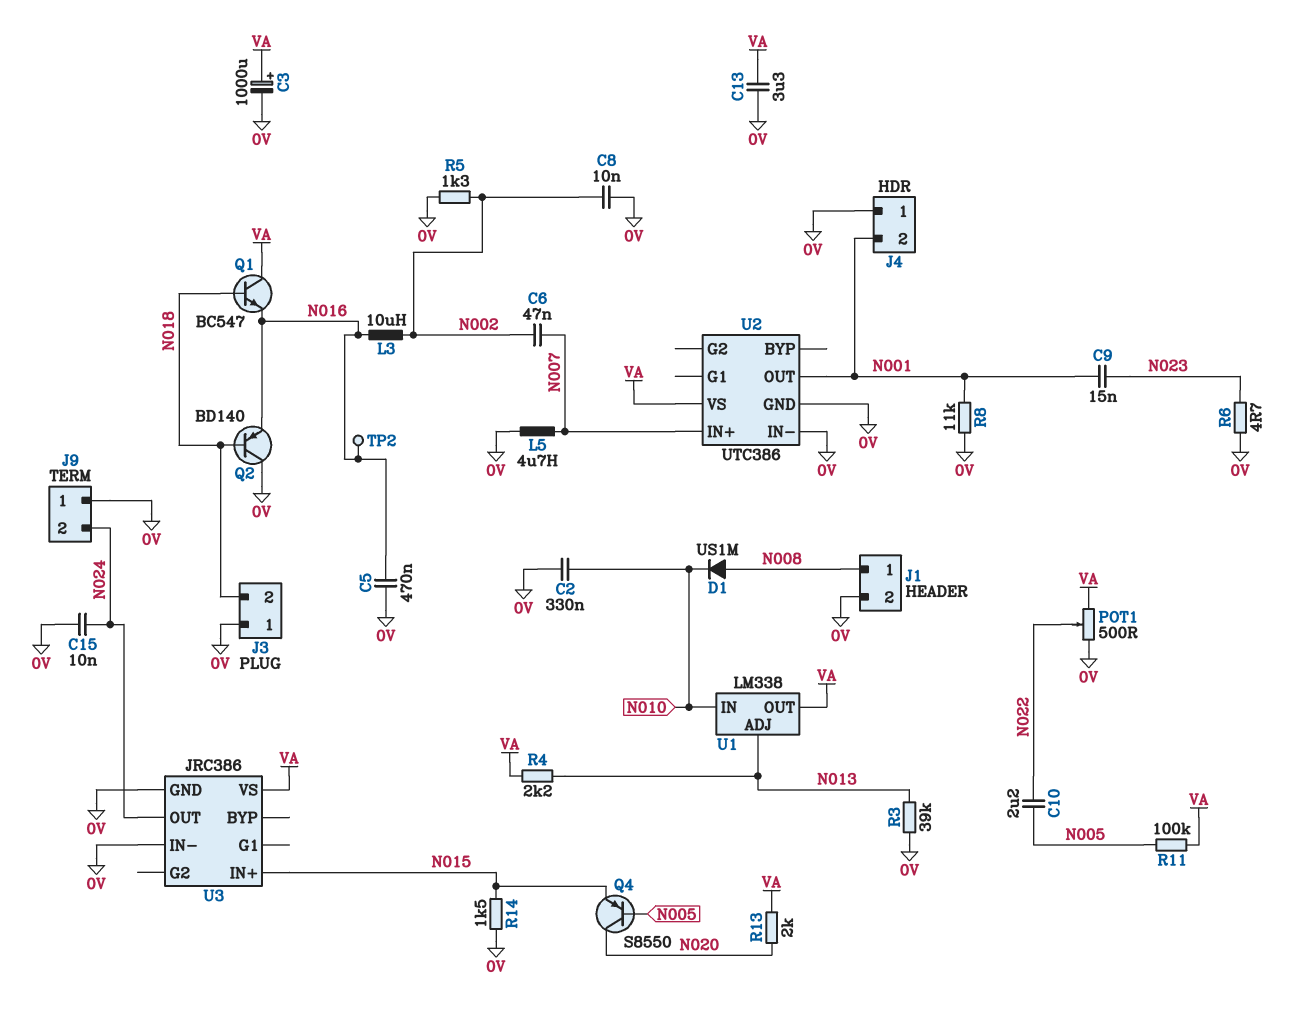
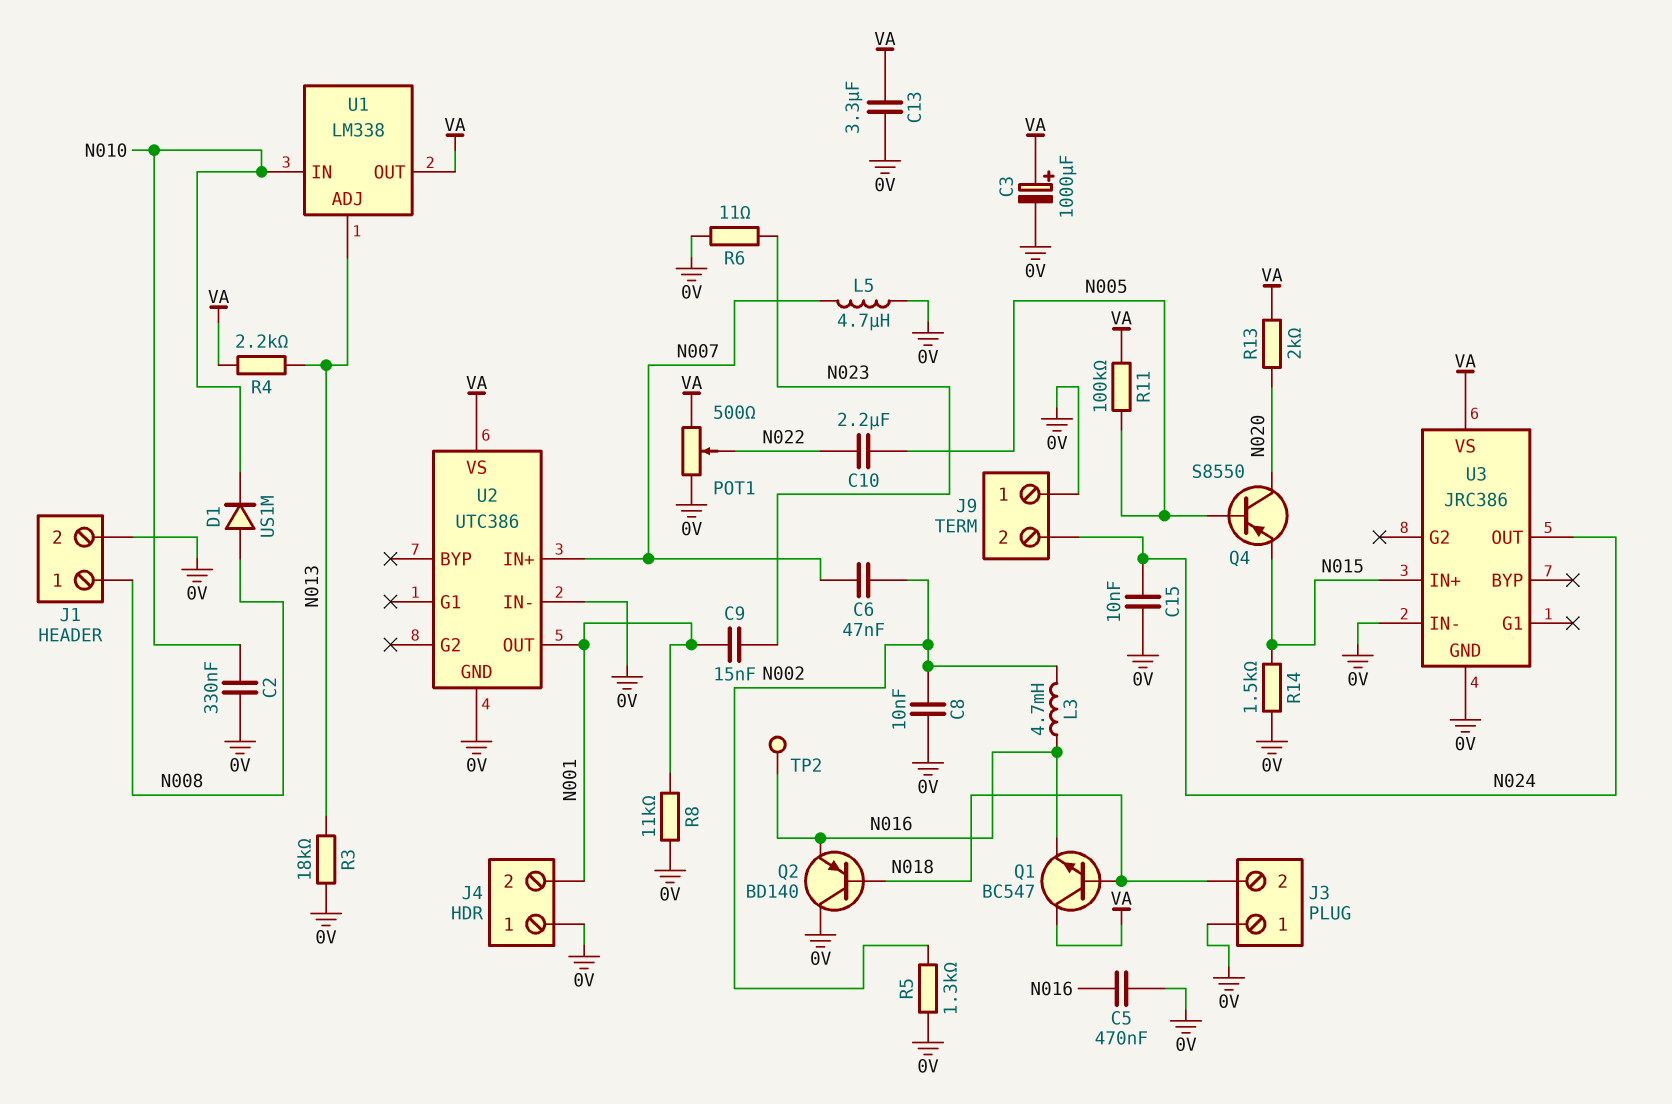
L3: 10uH (N002, N016) -> 4.7mH (N002, N016)
R3: 39k (0V, N013) -> 18k (0V, N013)
R6: 4.7 (0V, N023) -> 11 (0V, N023)

